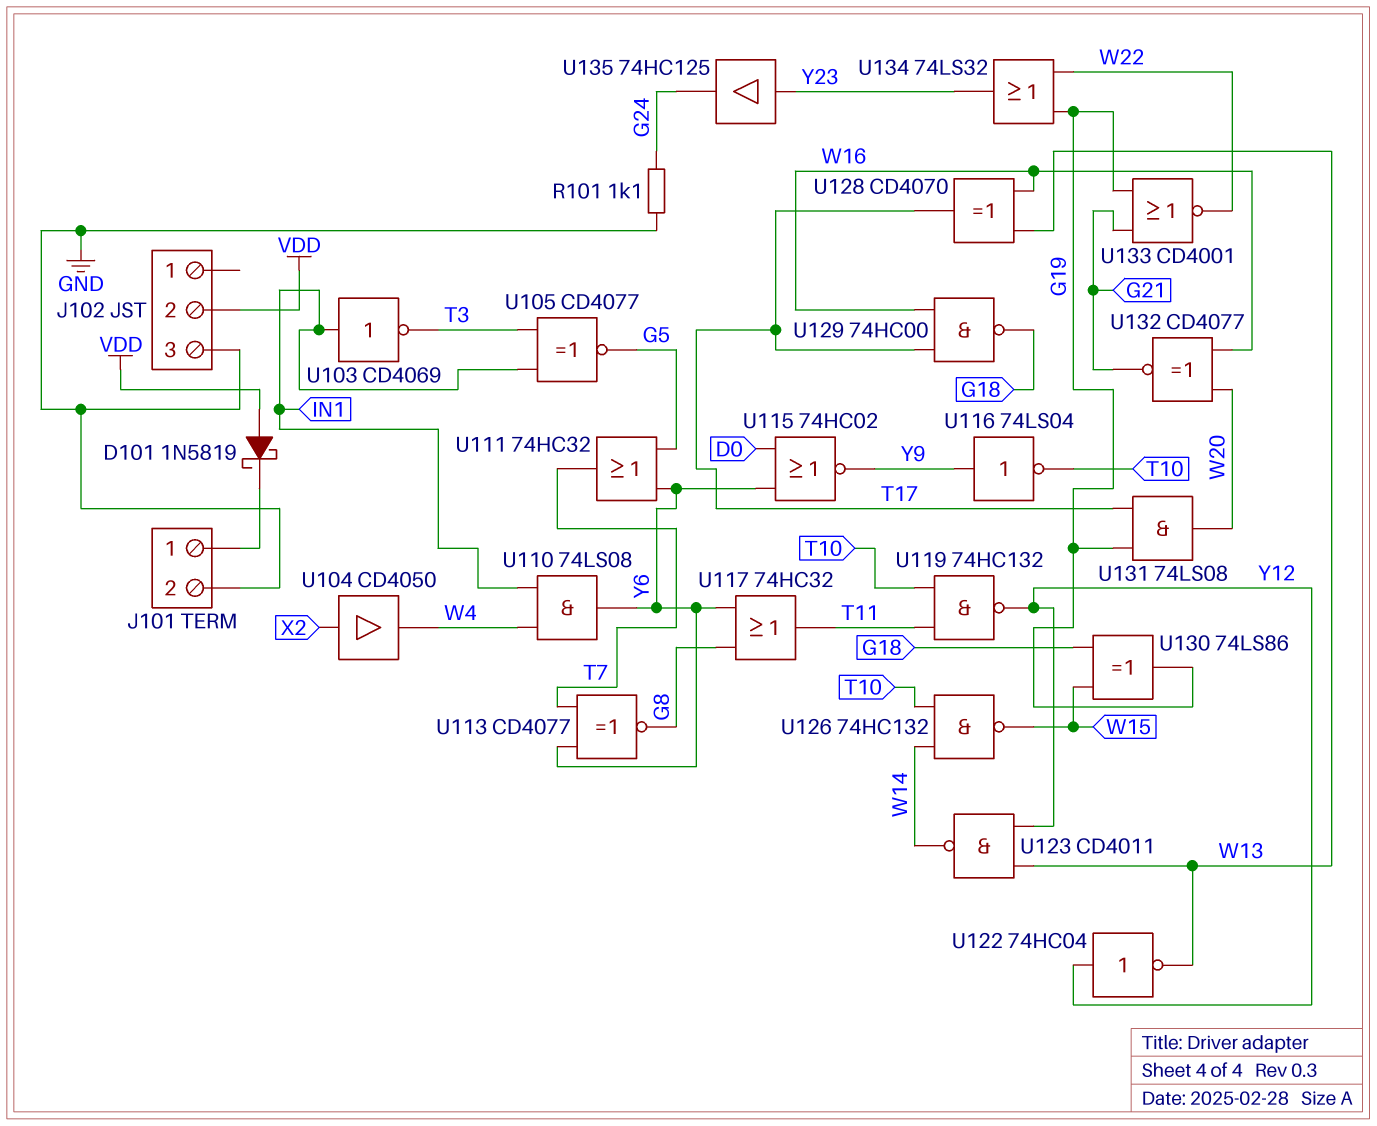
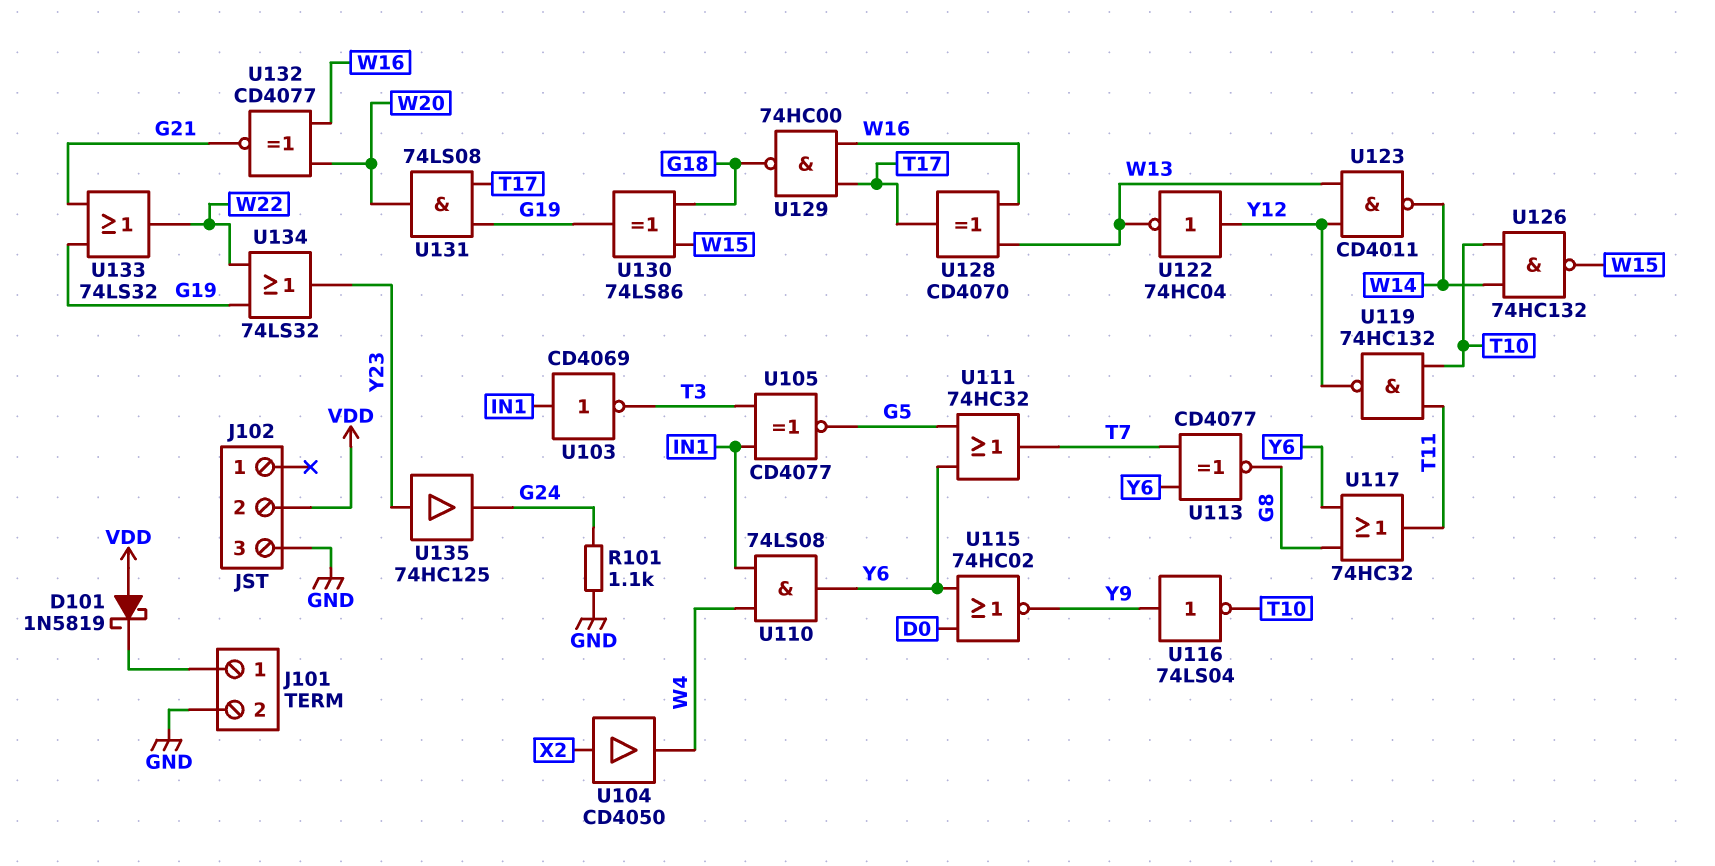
U133: NOR CD4001 (in G19, in G21, out W22) -> OR 74LS32 (in G19, in G21, out W22)

